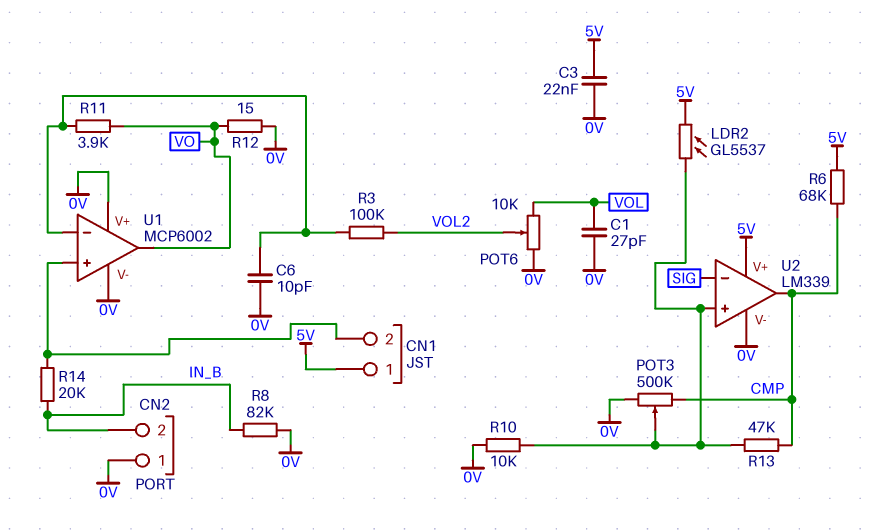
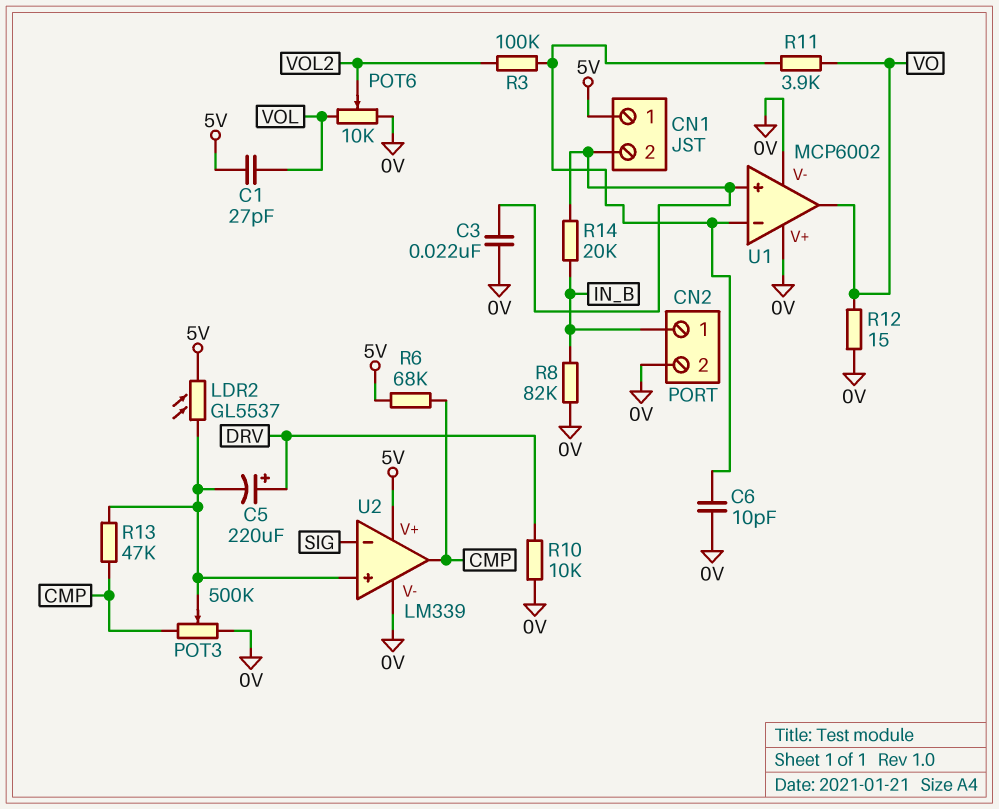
C1: 27pF (0V, VOL) -> 27pF (5V, VOL)
C3: 22nF (0V, 5V) -> 22nF (0V, CN1/2)
C5: none -> 220uF (plus DRV, minus U2/in+)
CN2 pin 1: 0V -> IN_B
CN2 pin 2: IN_B -> 0V
R10: 10k (0V, U2/in+) -> 10k (0V, DRV)

